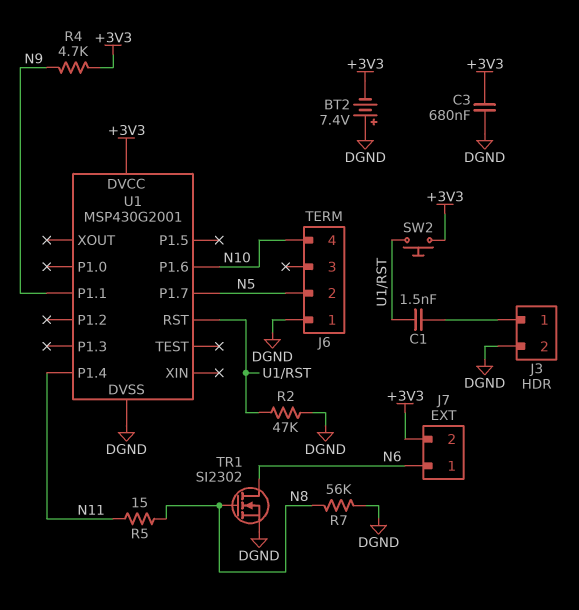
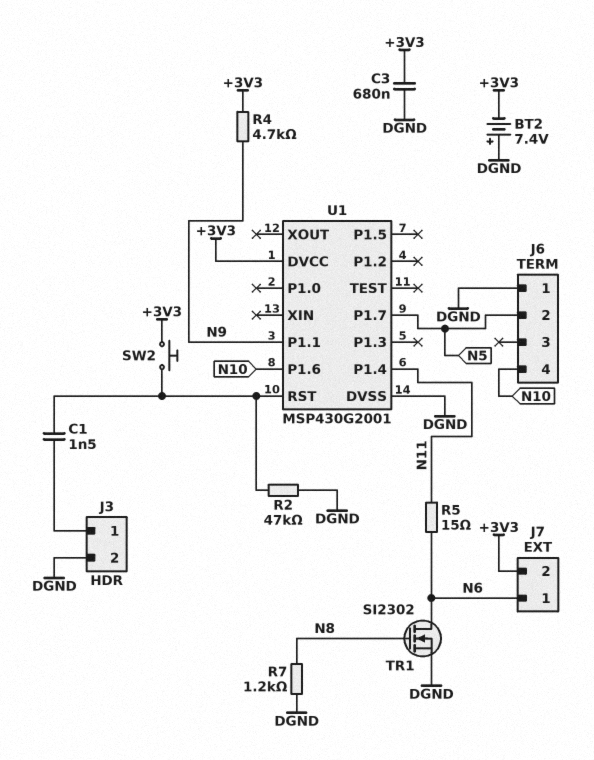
R5: 15 (N8, N11) -> 15 (N6, N11)
R7: 56k (DGND, N8) -> 1.2k (DGND, N8)

